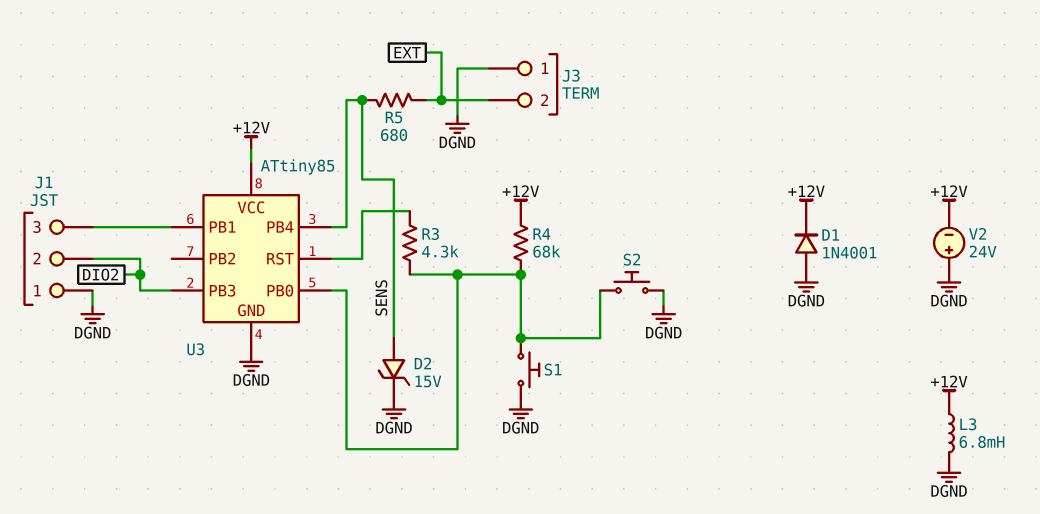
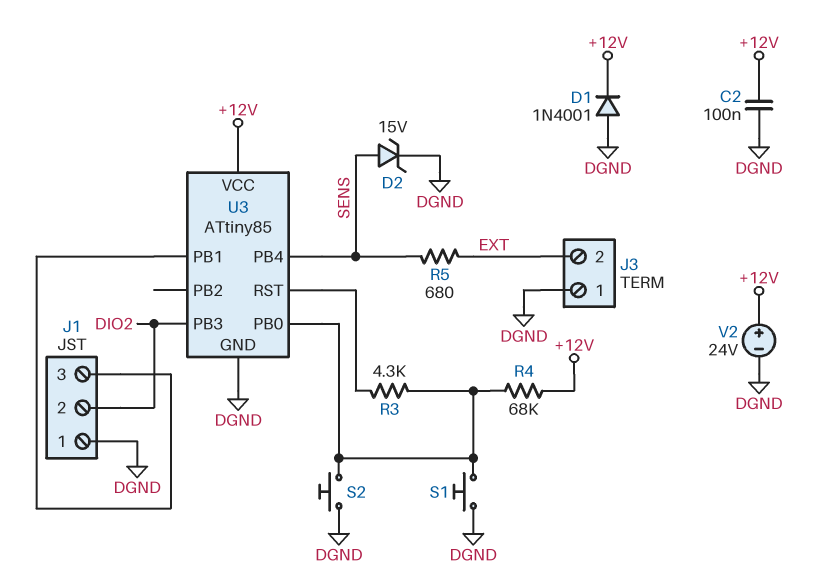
C2: none -> 100nF (+12V, DGND)
L3: 6.8mH (+12V, DGND) -> none
V2: 24V (plus DGND, minus +12V) -> 24V (plus +12V, minus DGND)

